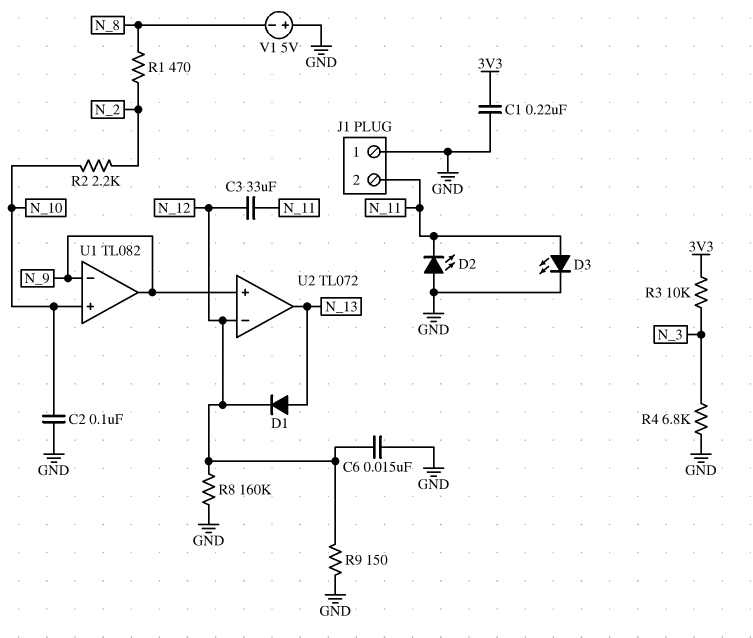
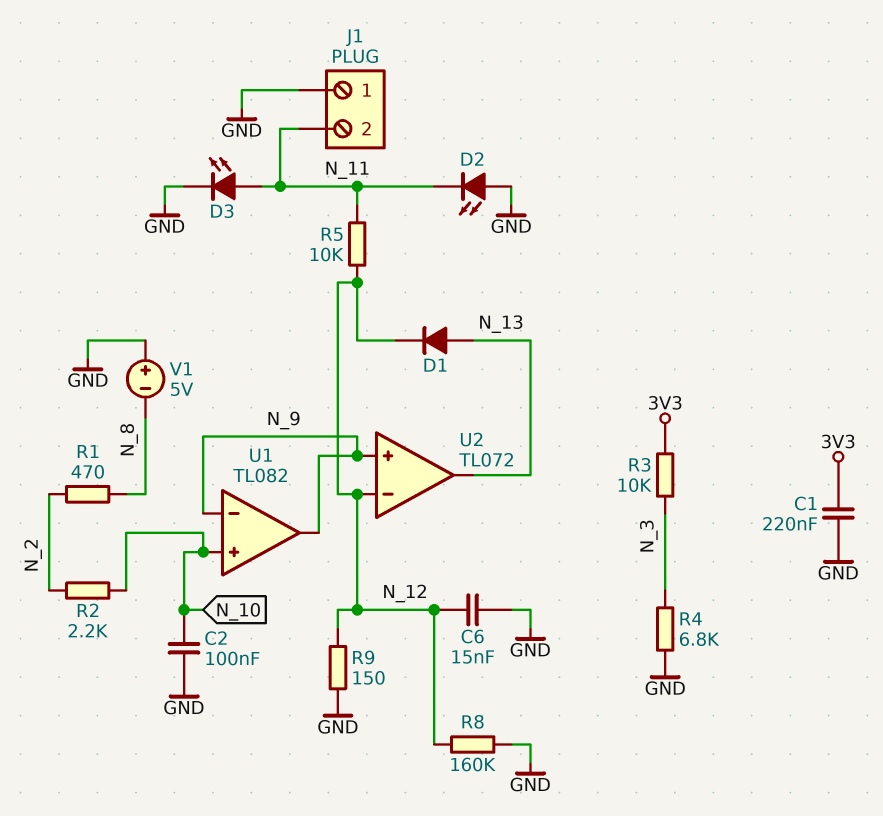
C3: 33uF (N_11, N_12) -> none
R5: none -> 10k (N_11, N_12)

